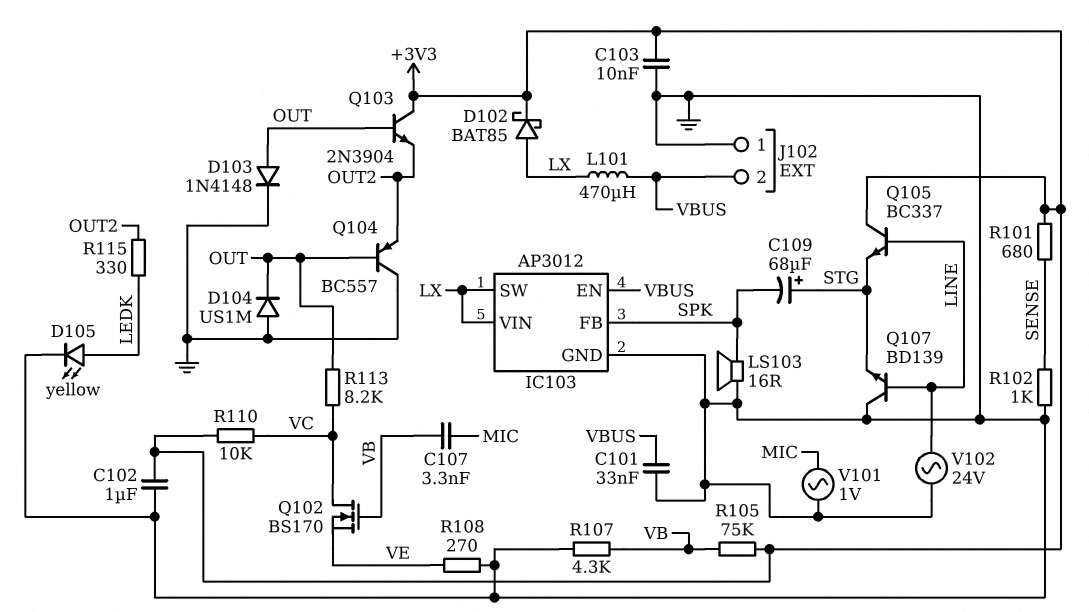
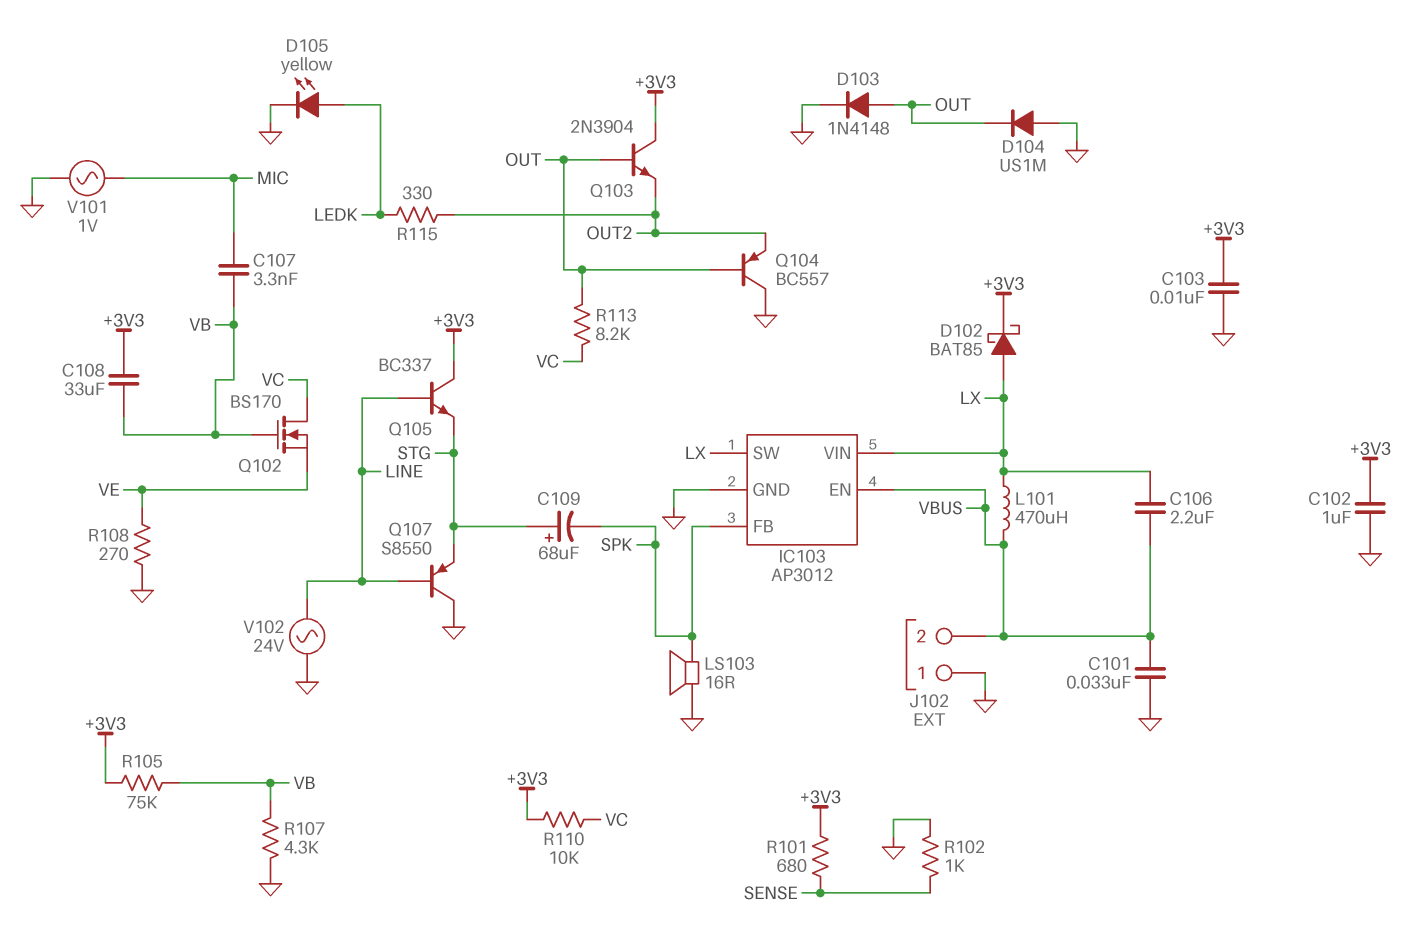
C106: none -> 2.2uF (LX, VBUS)
C108: none -> 33uF (+3V3, VB)
Q107: NPN BD139 (B LINE, C GND, E STG) -> PNP S8550 (B LINE, C GND, E STG)

